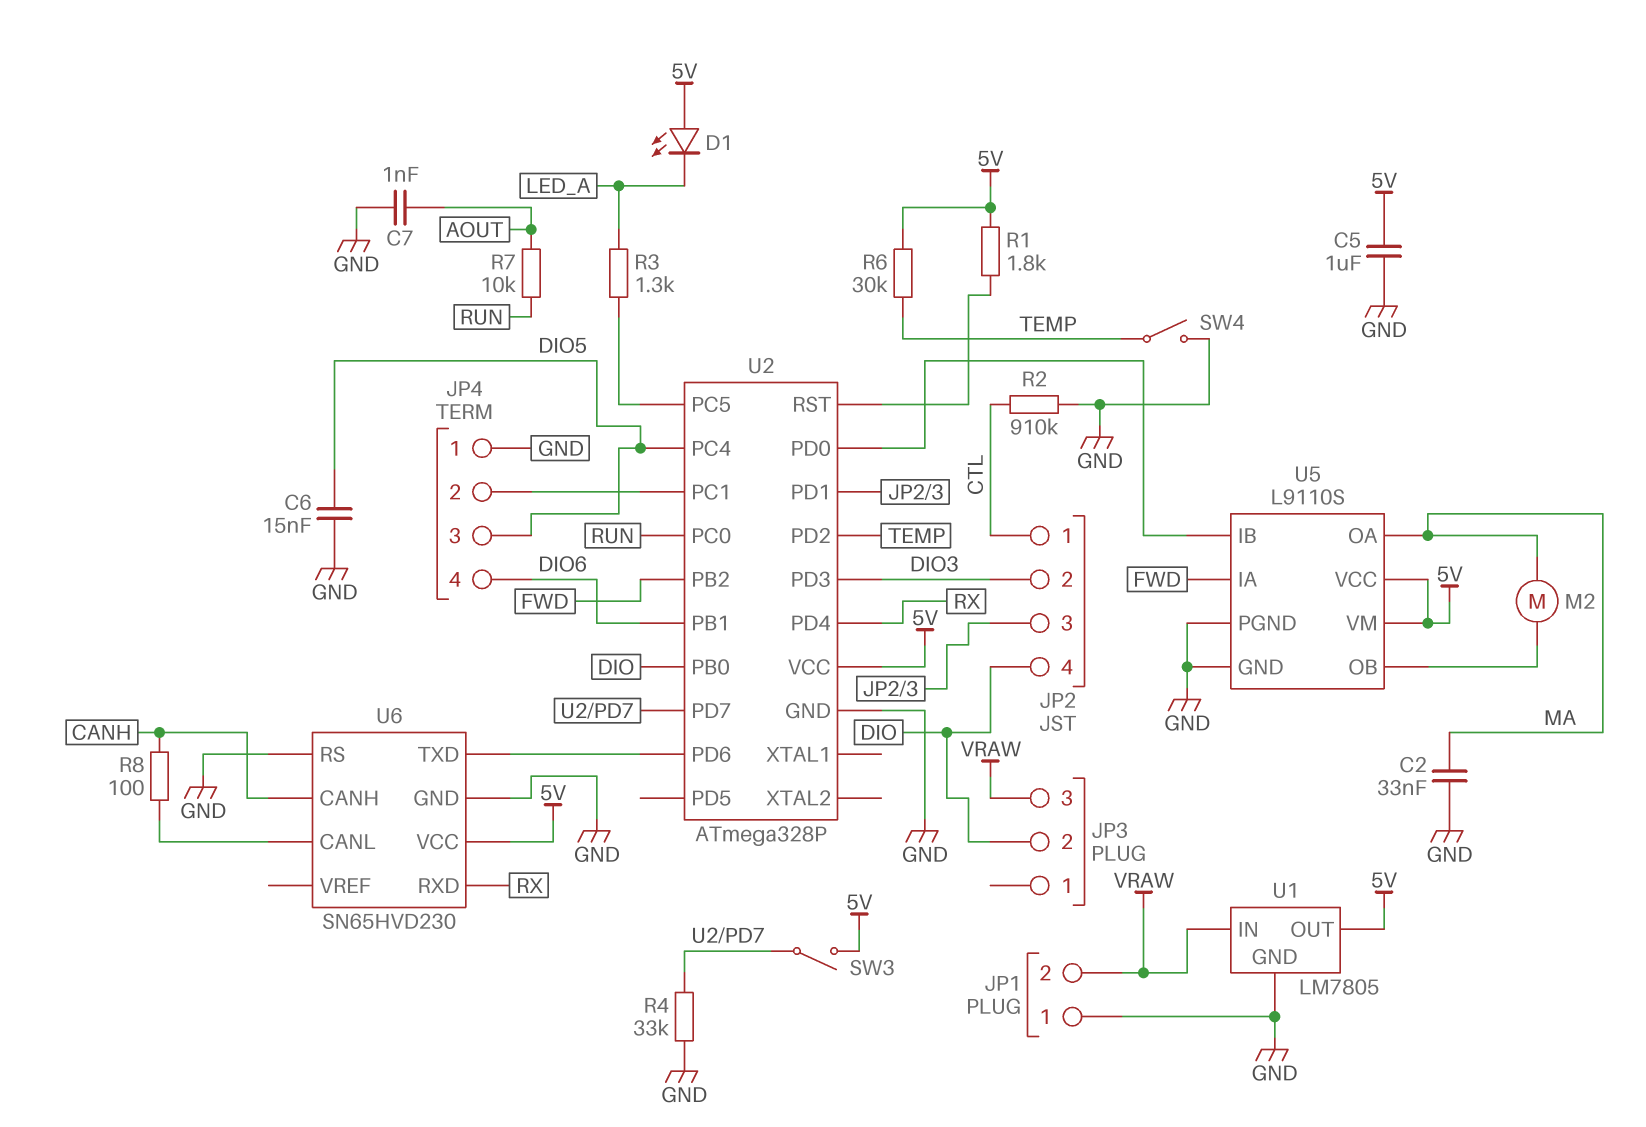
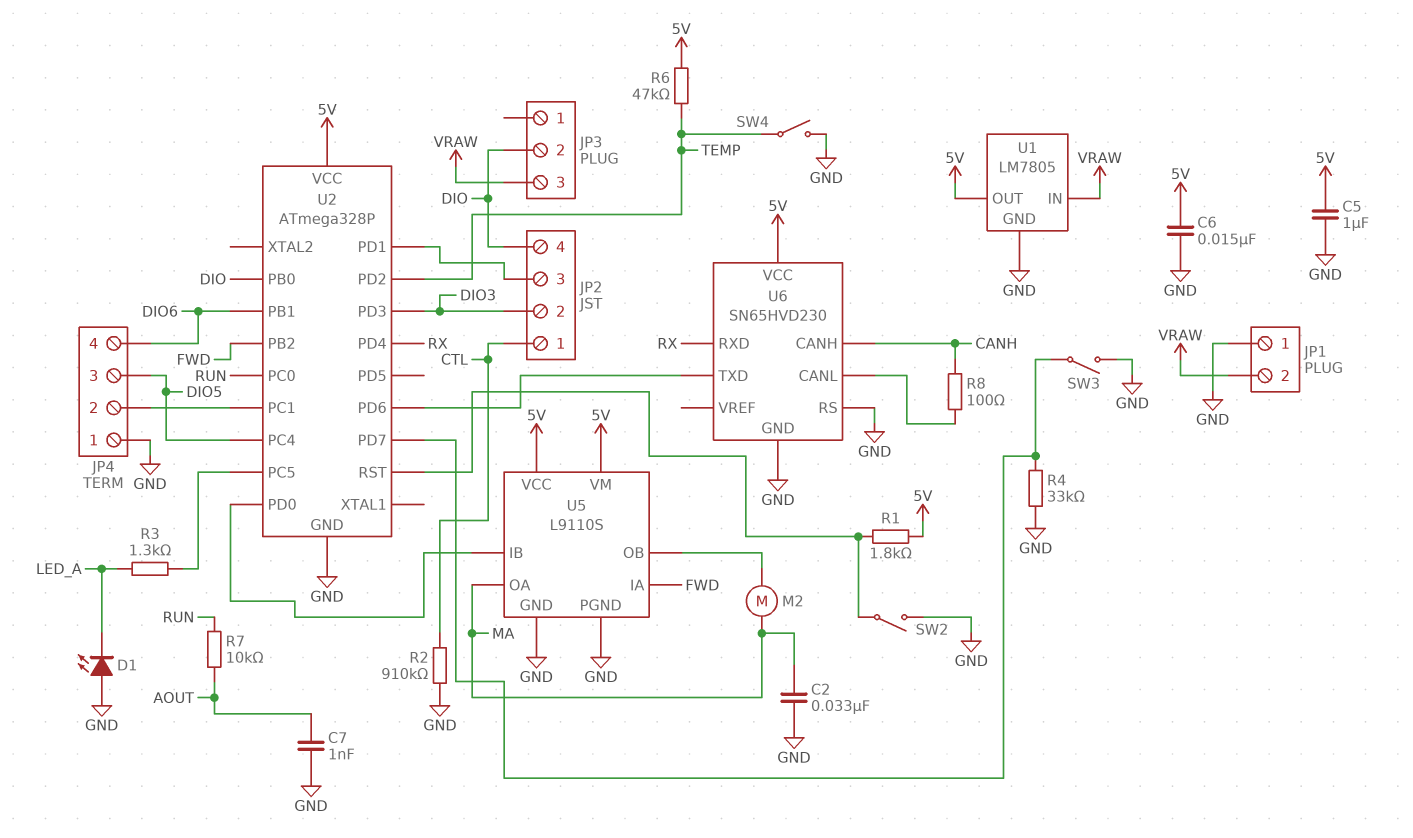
C6: 15nF (DIO5, GND) -> 15nF (5V, GND)
D1: LED (A 5V, K LED_A) -> LED (A GND, K LED_A)
R6: 30k (5V, TEMP) -> 47k (5V, TEMP)
SW2: none -> switch (GND, U2/RST)
SW3: switch (5V, U2/PD7) -> switch (GND, U2/PD7)

